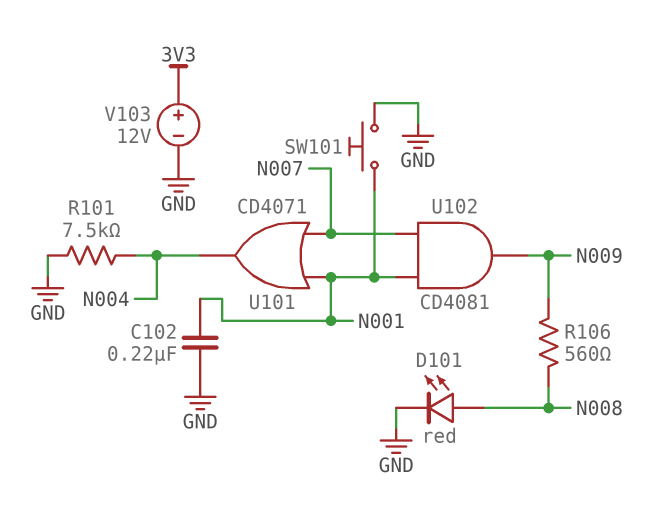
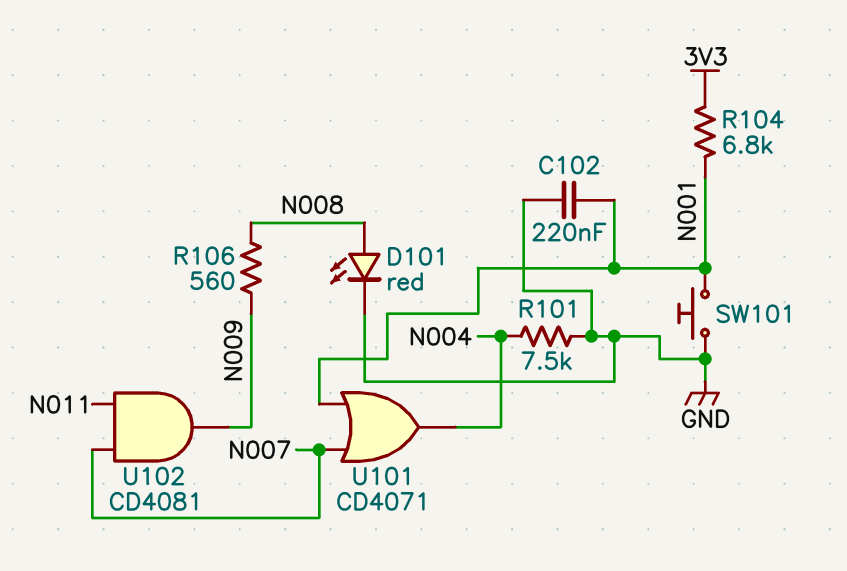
R104: none -> 6.8k (3V3, N001)
U102: AND CD4081 (in N001, in N007, out N009) -> AND CD4081 (in N007, in N011, out N009)
V103: 12V (plus 3V3, minus GND) -> none

